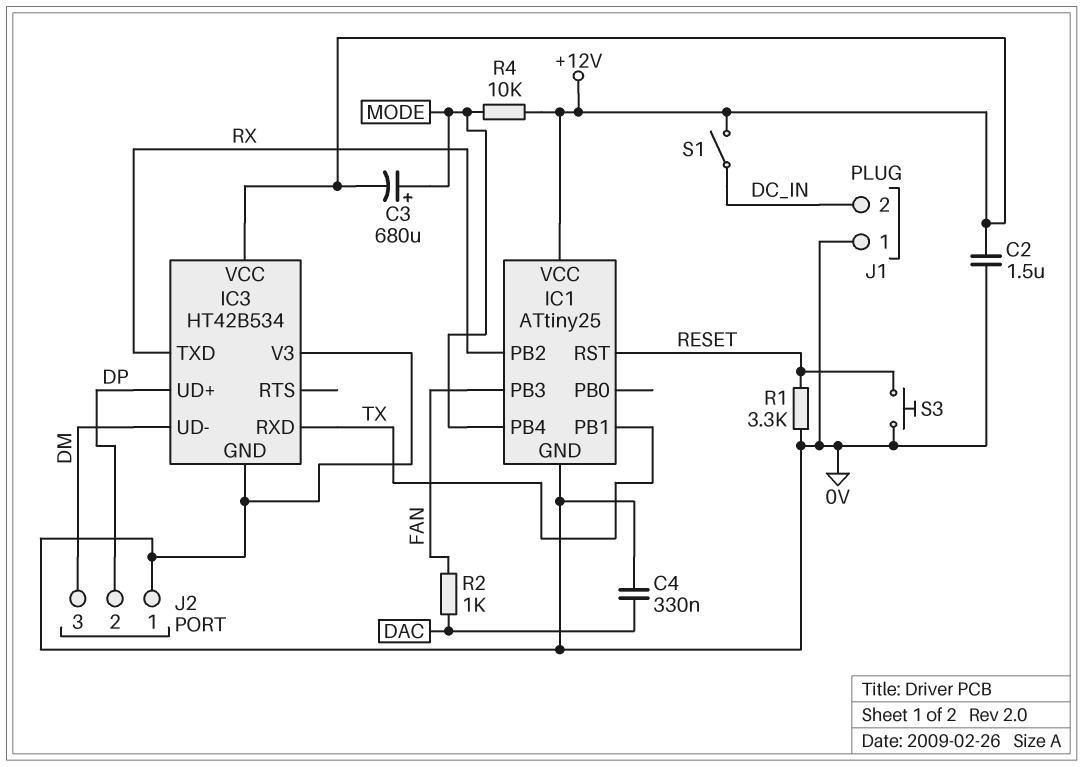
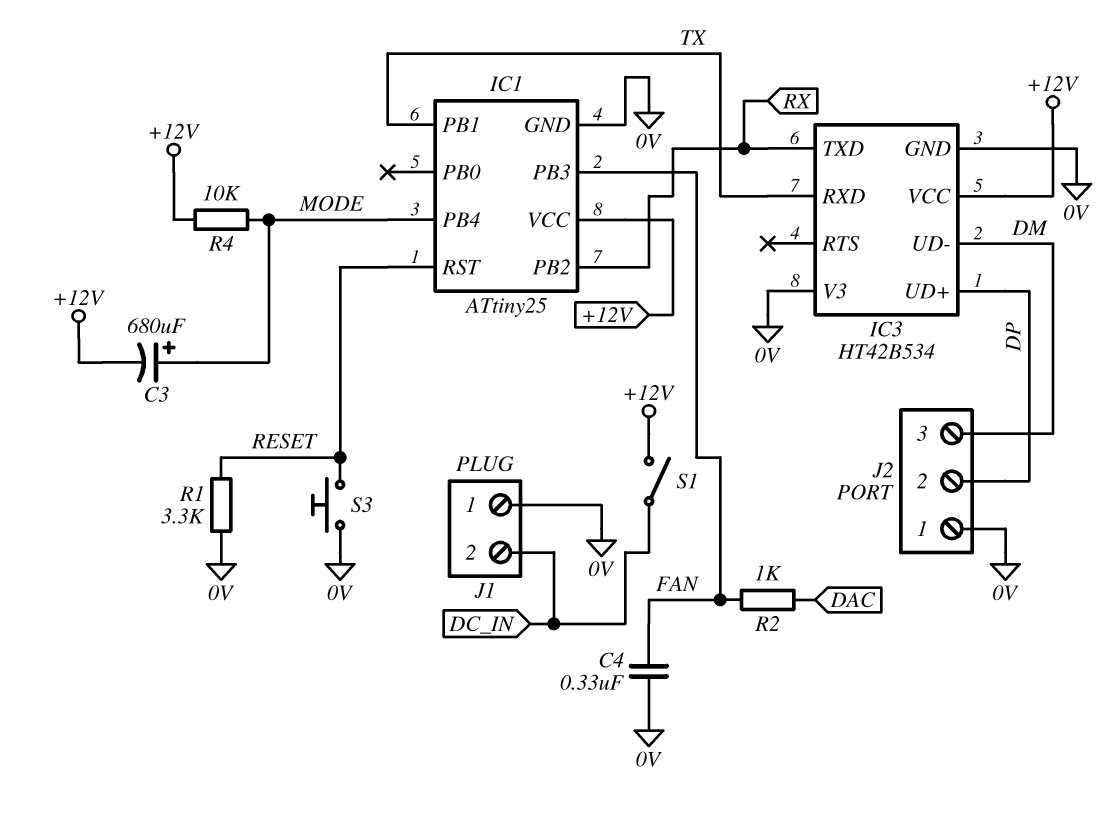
C2: 1.5uF (+12V, 0V) -> none
C4: 330nF (0V, DAC) -> 330nF (0V, FAN)

